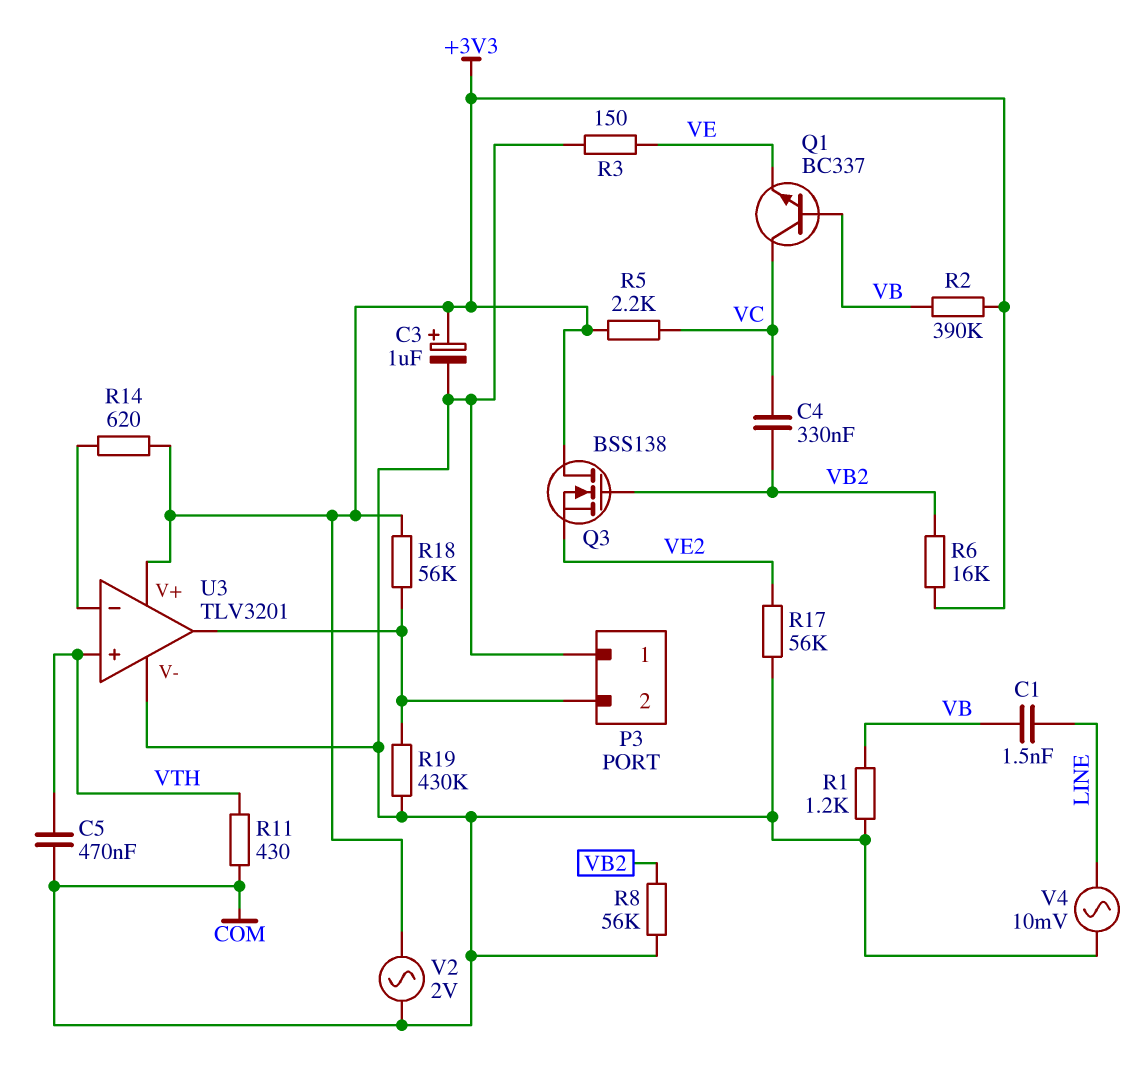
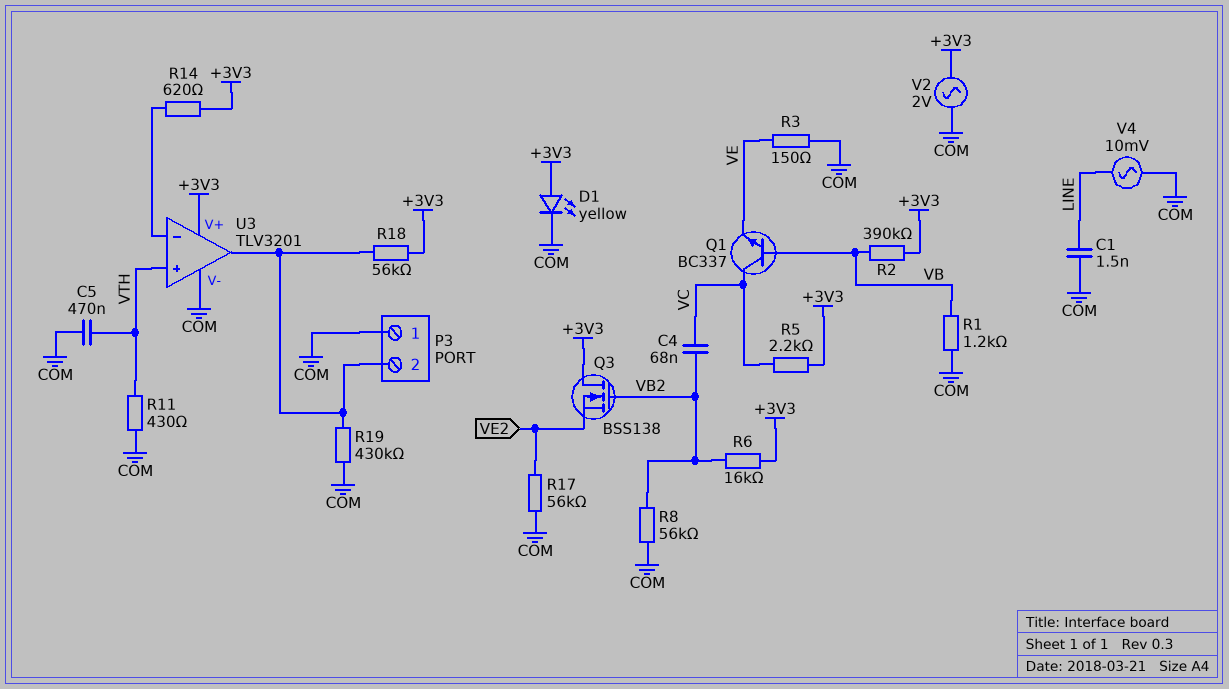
C1: 1.5nF (LINE, VB) -> 1.5nF (COM, LINE)
C3: 1uF (plus +3V3, minus COM) -> none
C4: 330nF (VB2, VC) -> 68nF (VB2, VC)
D1: none -> LED yellow (A +3V3, K COM)

